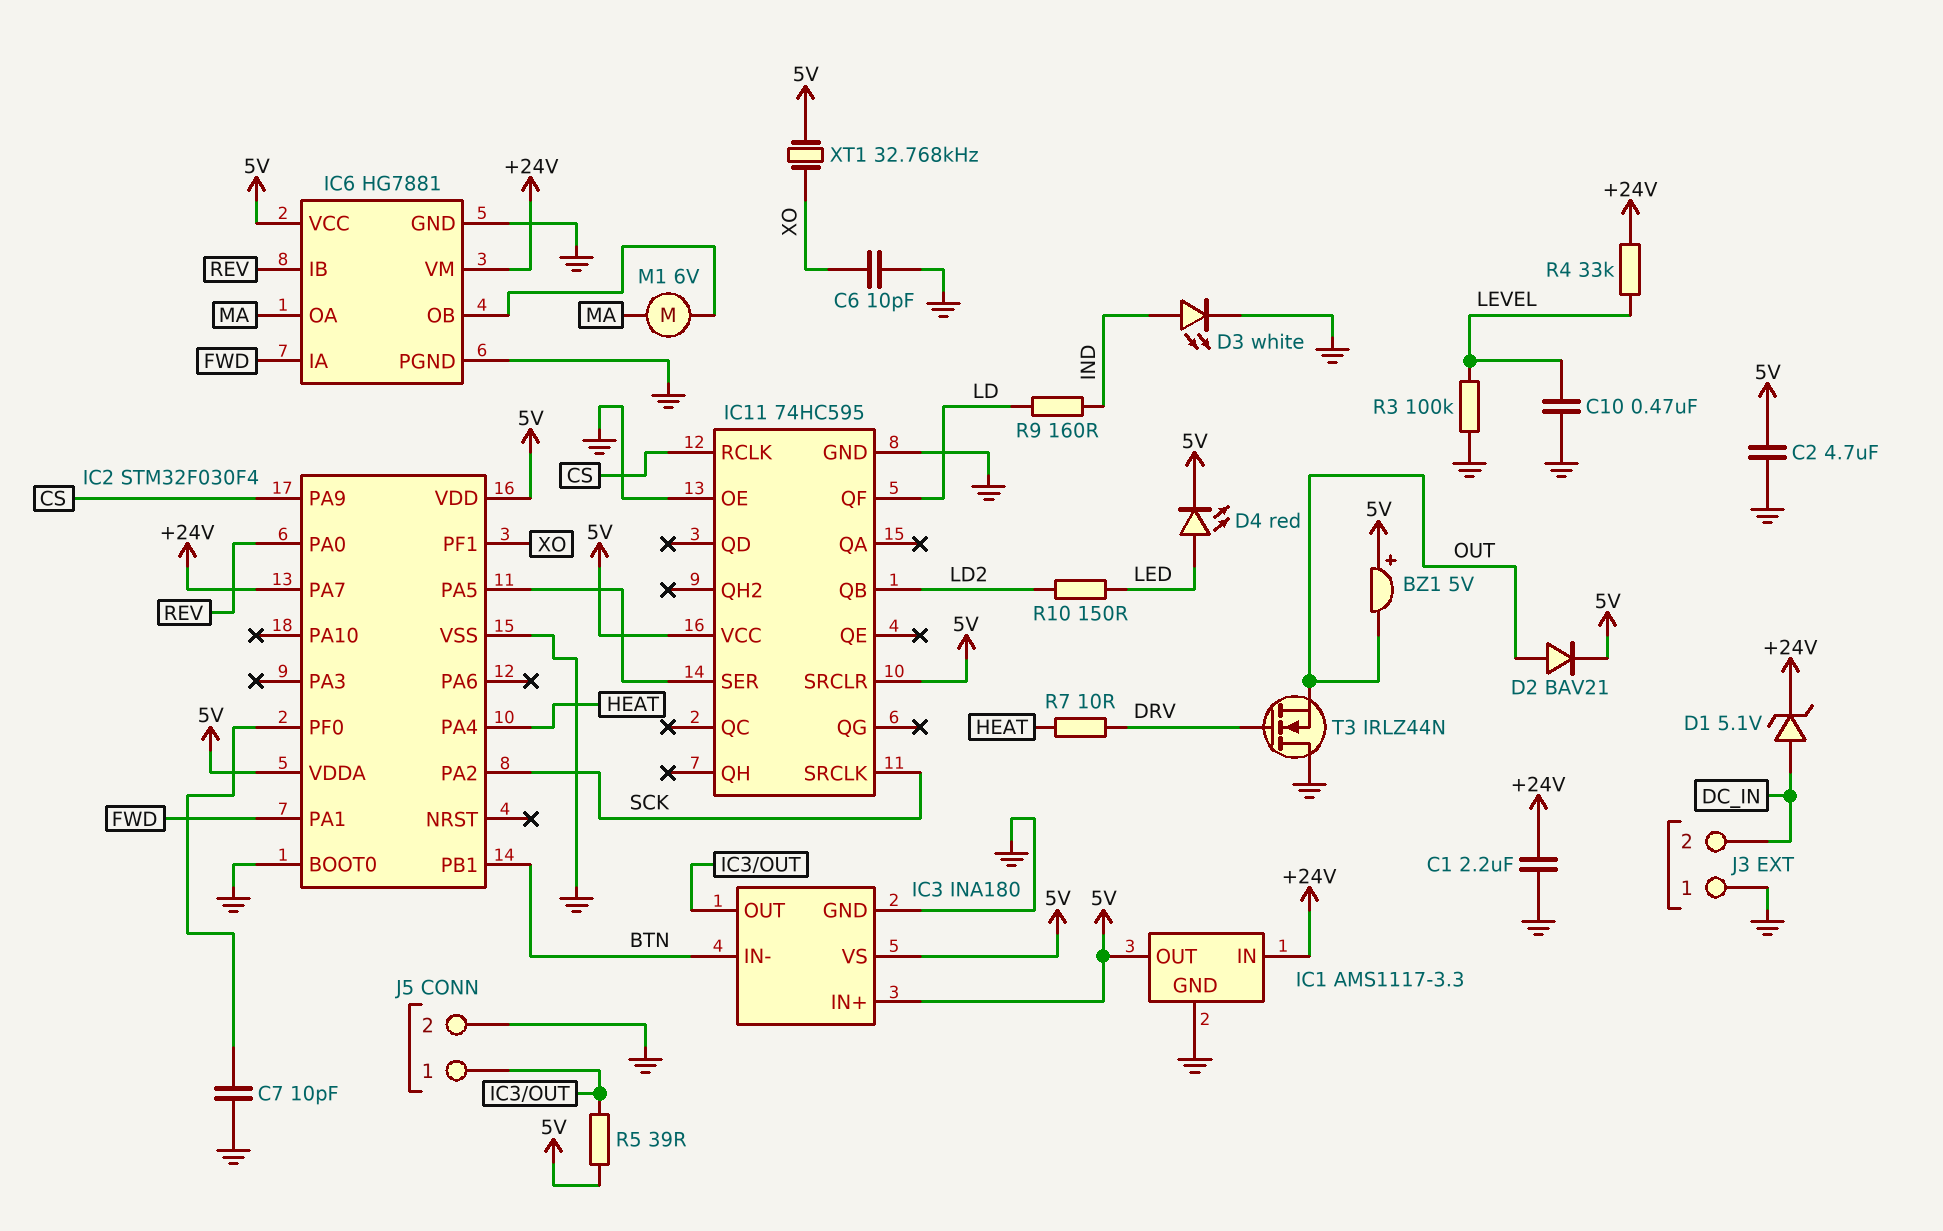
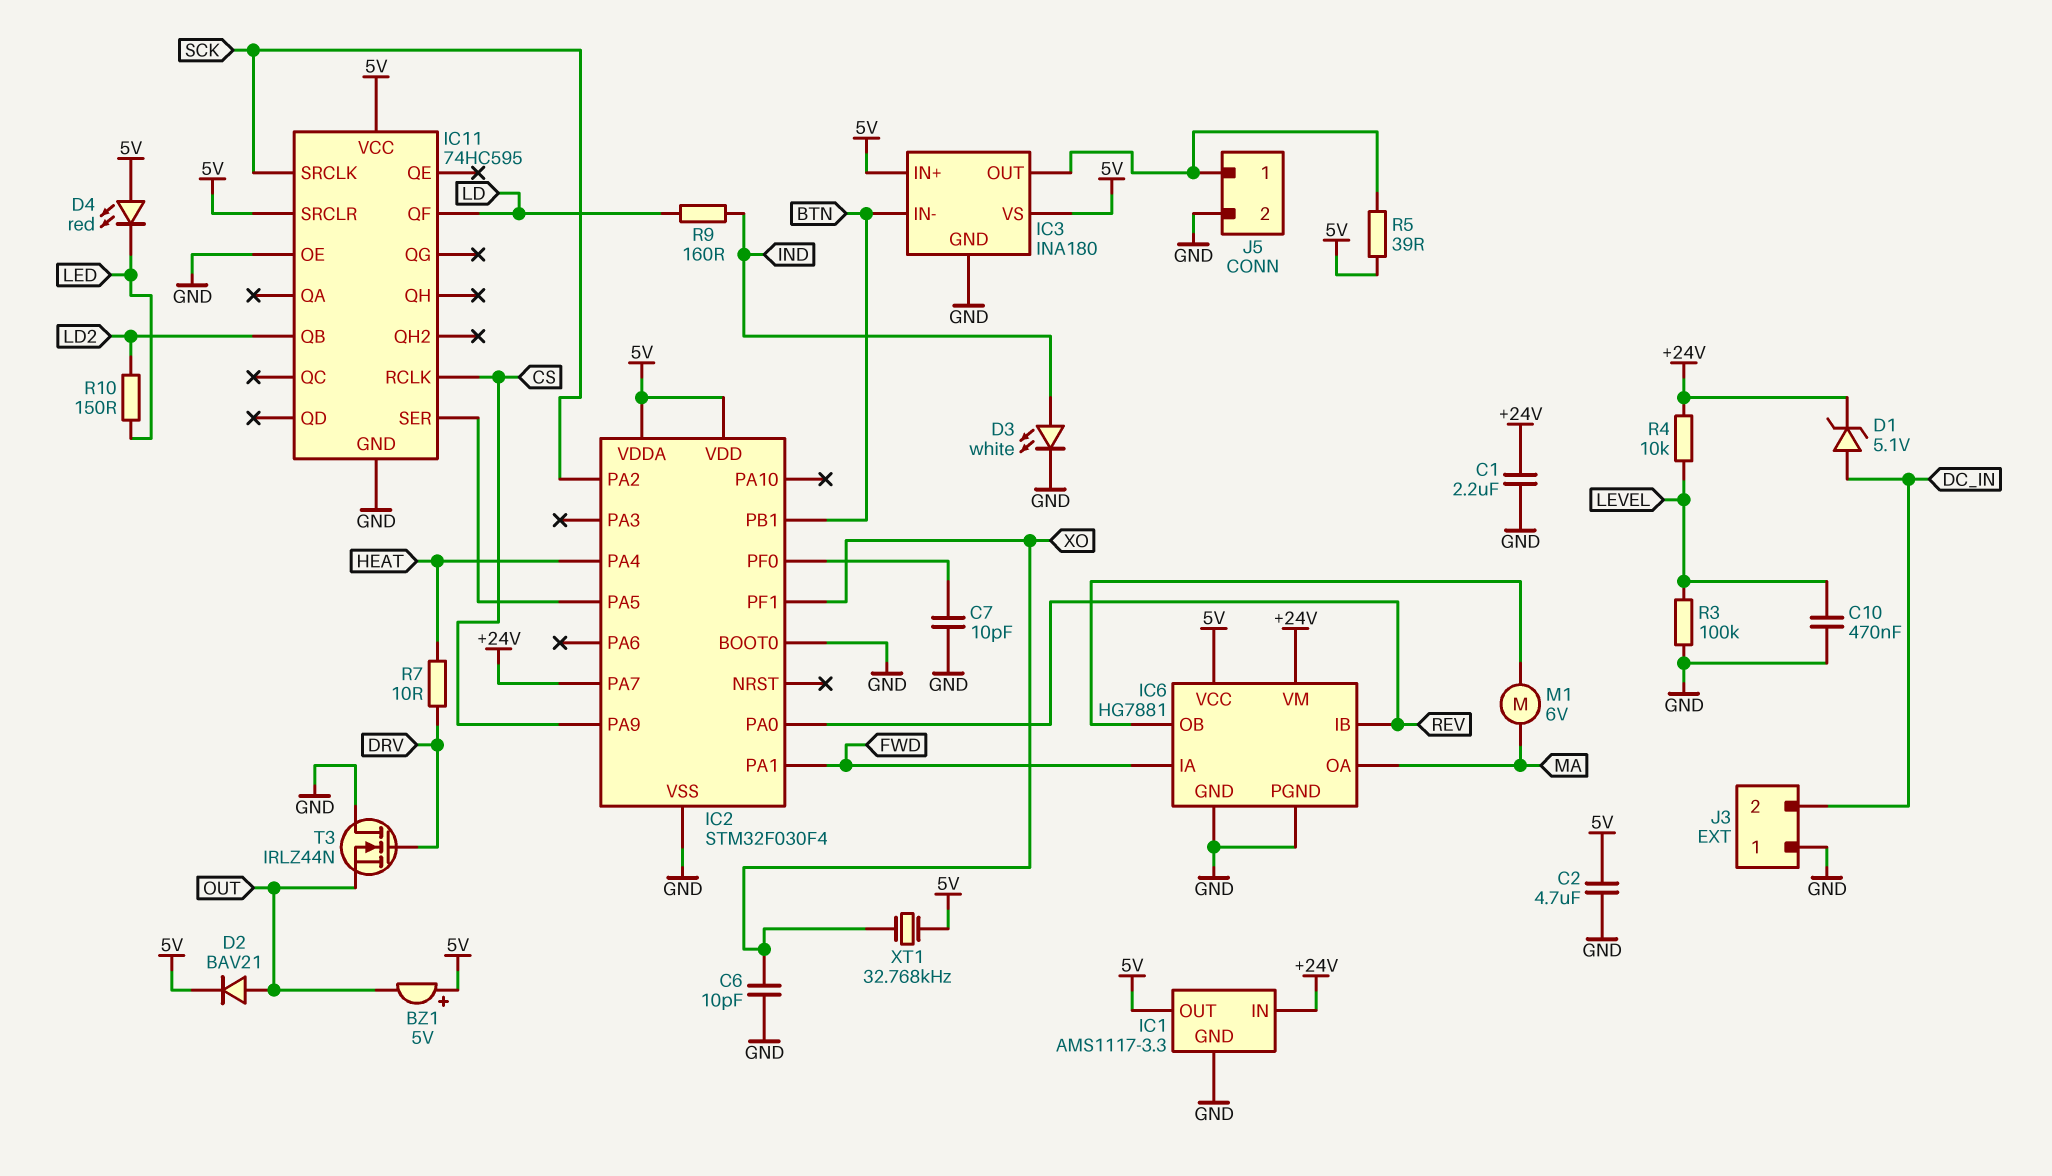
D4: LED red (A LED, K 5V) -> LED red (A 5V, K LED)
R4: 33k (+24V, LEVEL) -> 10k (+24V, LEVEL)

